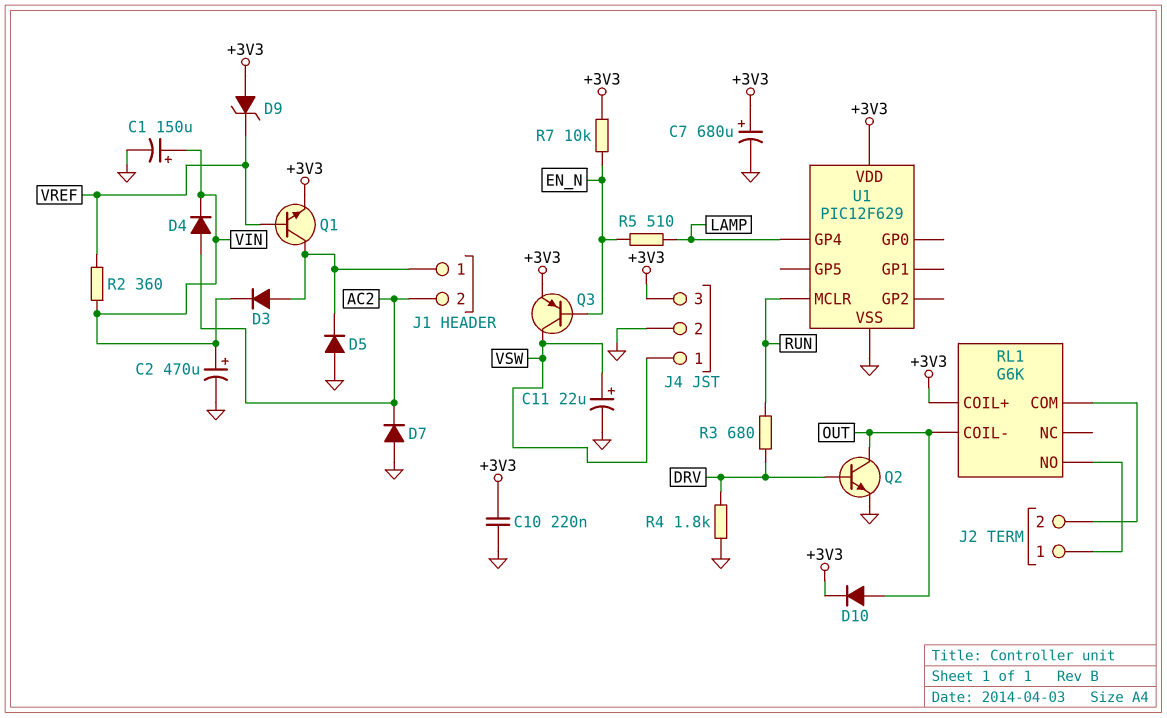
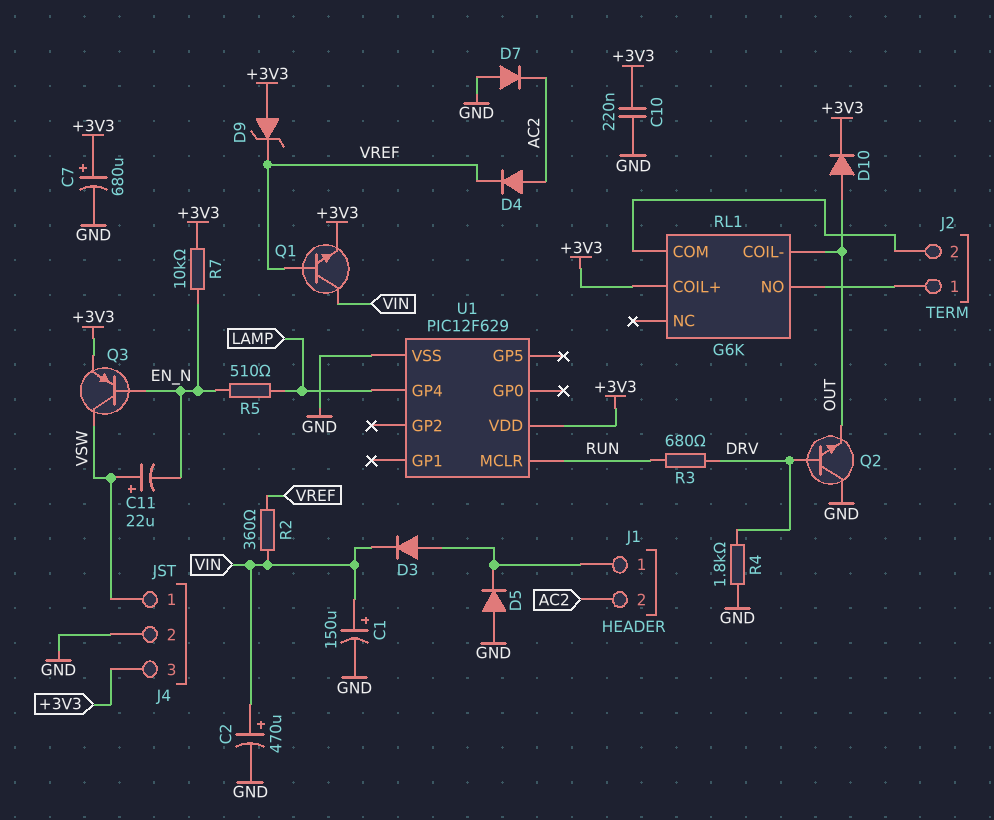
C11: 22uF (plus VSW, minus GND) -> 22uF (plus VSW, minus EN_N)
D4: diode (A AC2, K VIN) -> diode (A AC2, K VREF)
Q1: NPN (B VREF, C J1/1, E +3V3) -> NPN (B VREF, C VIN, E +3V3)
Q2: NPN (B DRV, C OUT, E GND) -> NPN (B DRV, C GND, E OUT)

